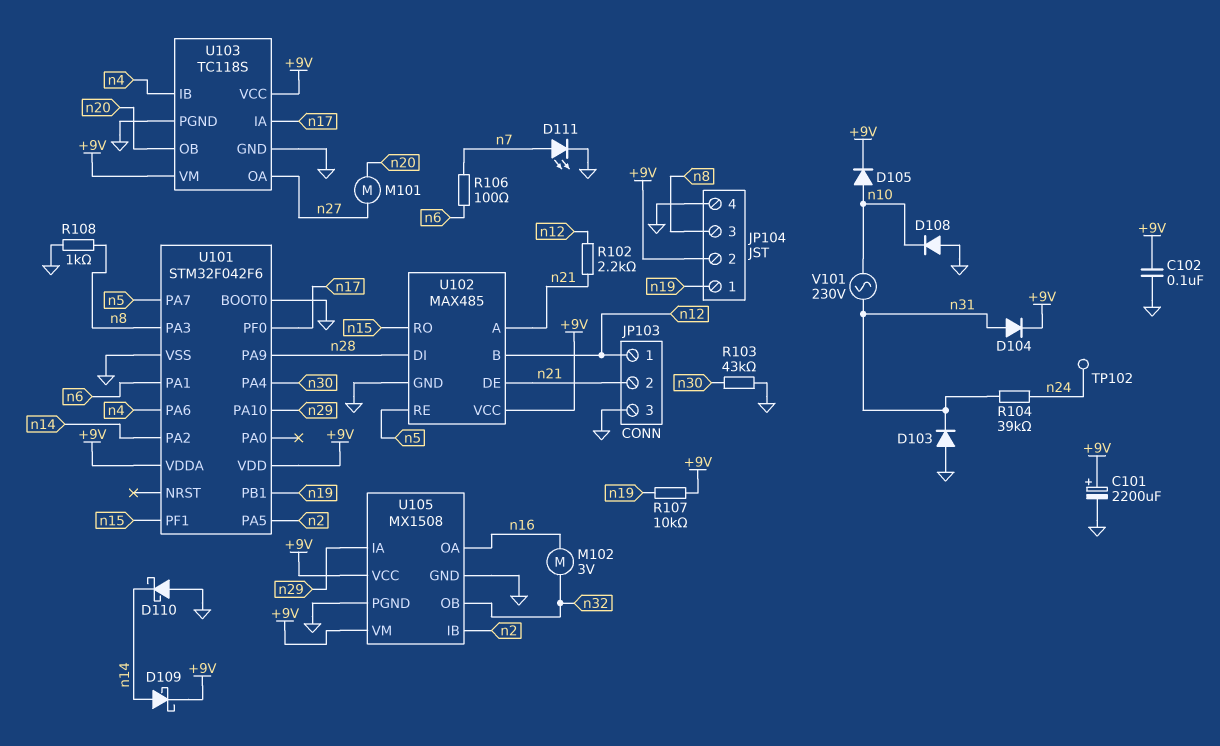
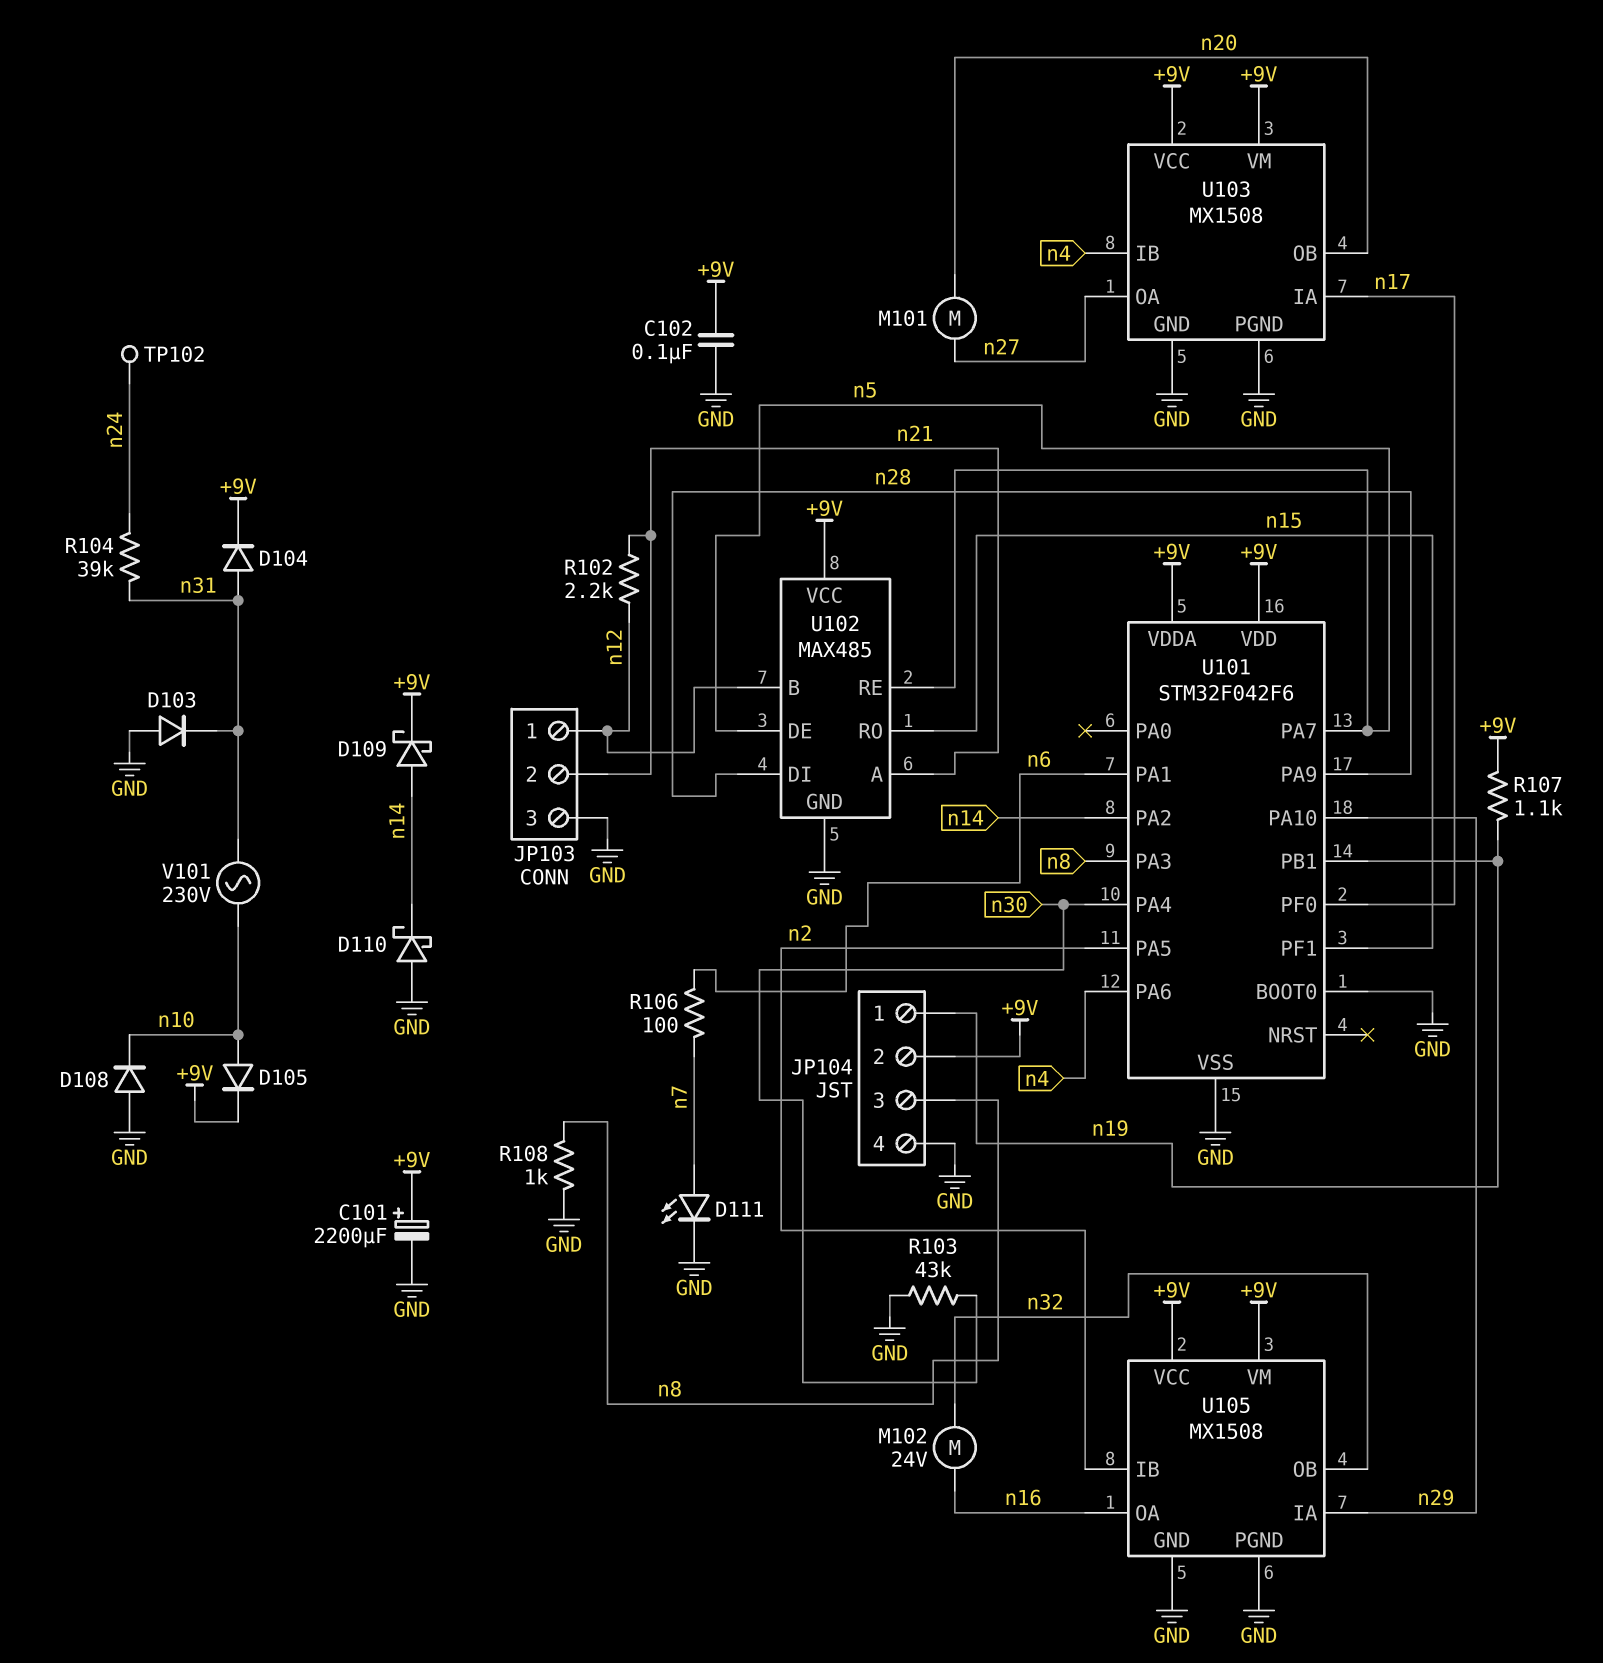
M102: motor 3V (n16, n32) -> motor 24V (n16, n32)
R107: 10k (+9V, n19) -> 1.1k (+9V, n19)
U102 pin DE: n21 -> n5
U103: TC118S -> MX1508

